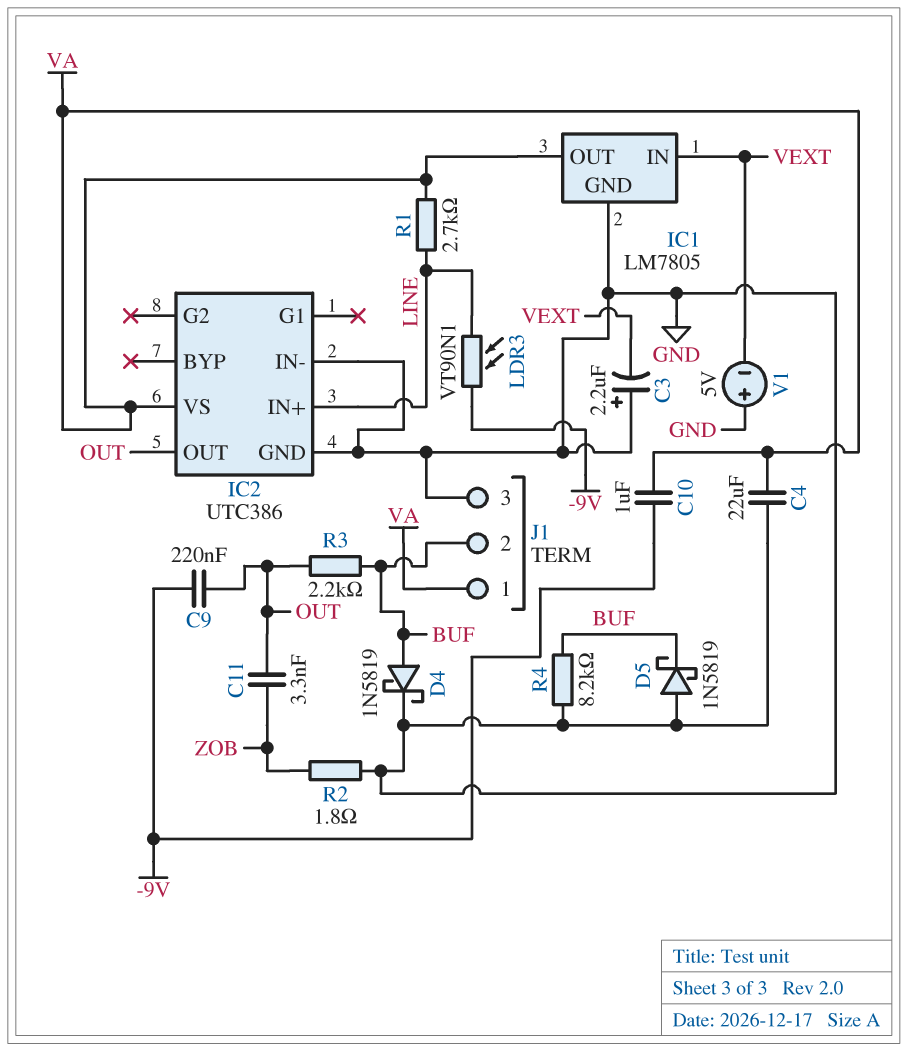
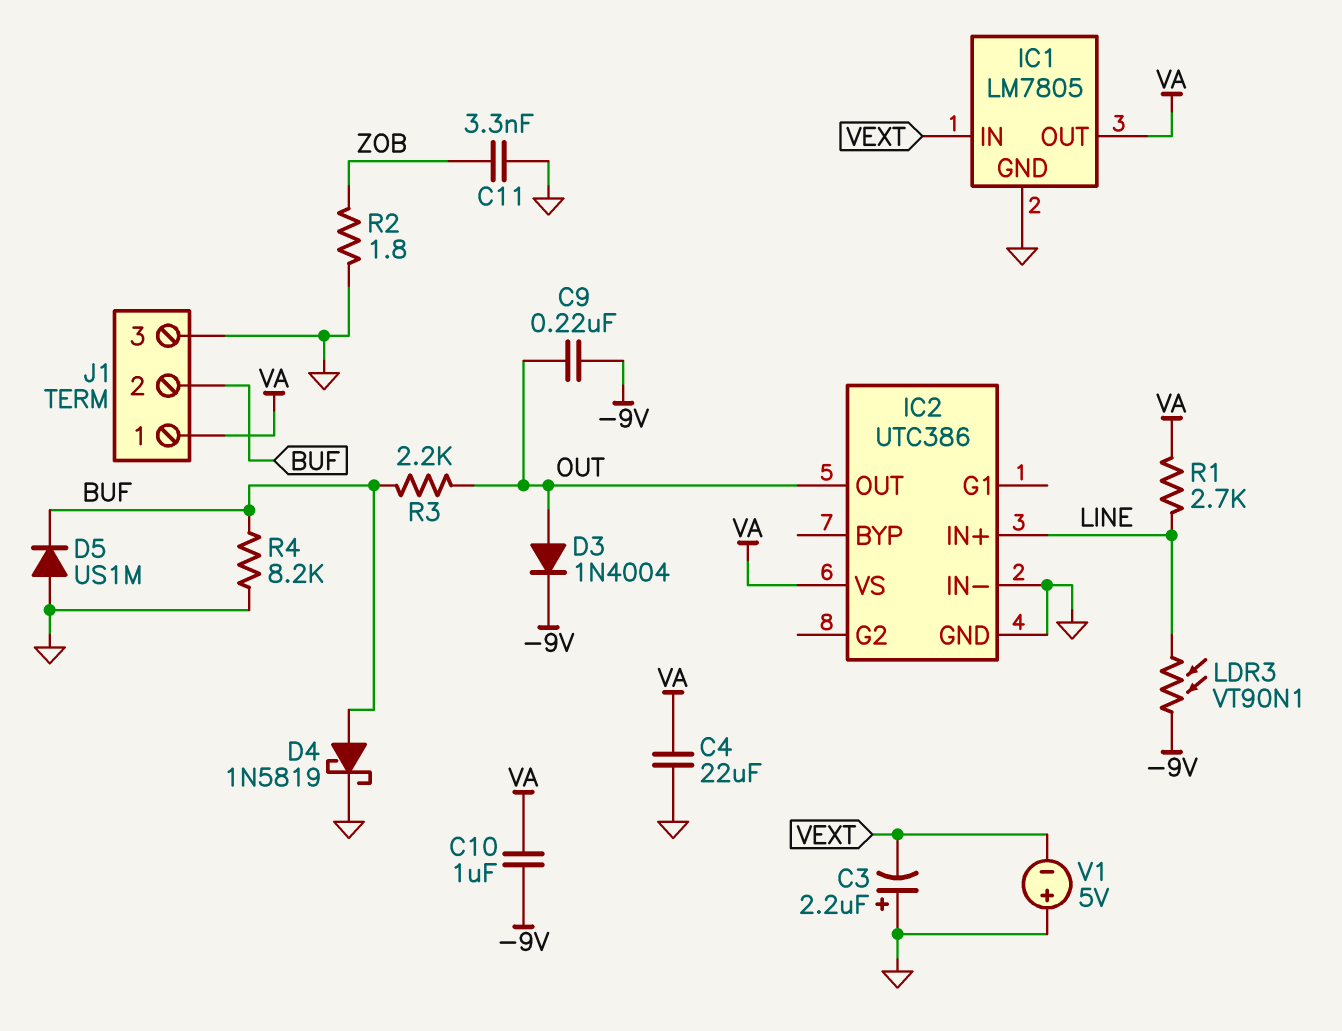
C11: 3.3nF (OUT, ZOB) -> 3.3nF (GND, ZOB)
D3: none -> diode 1N4004 (A OUT, K -9V)
D5: schottky 1N5819 (A GND, K BUF) -> diode US1M (A GND, K BUF)

